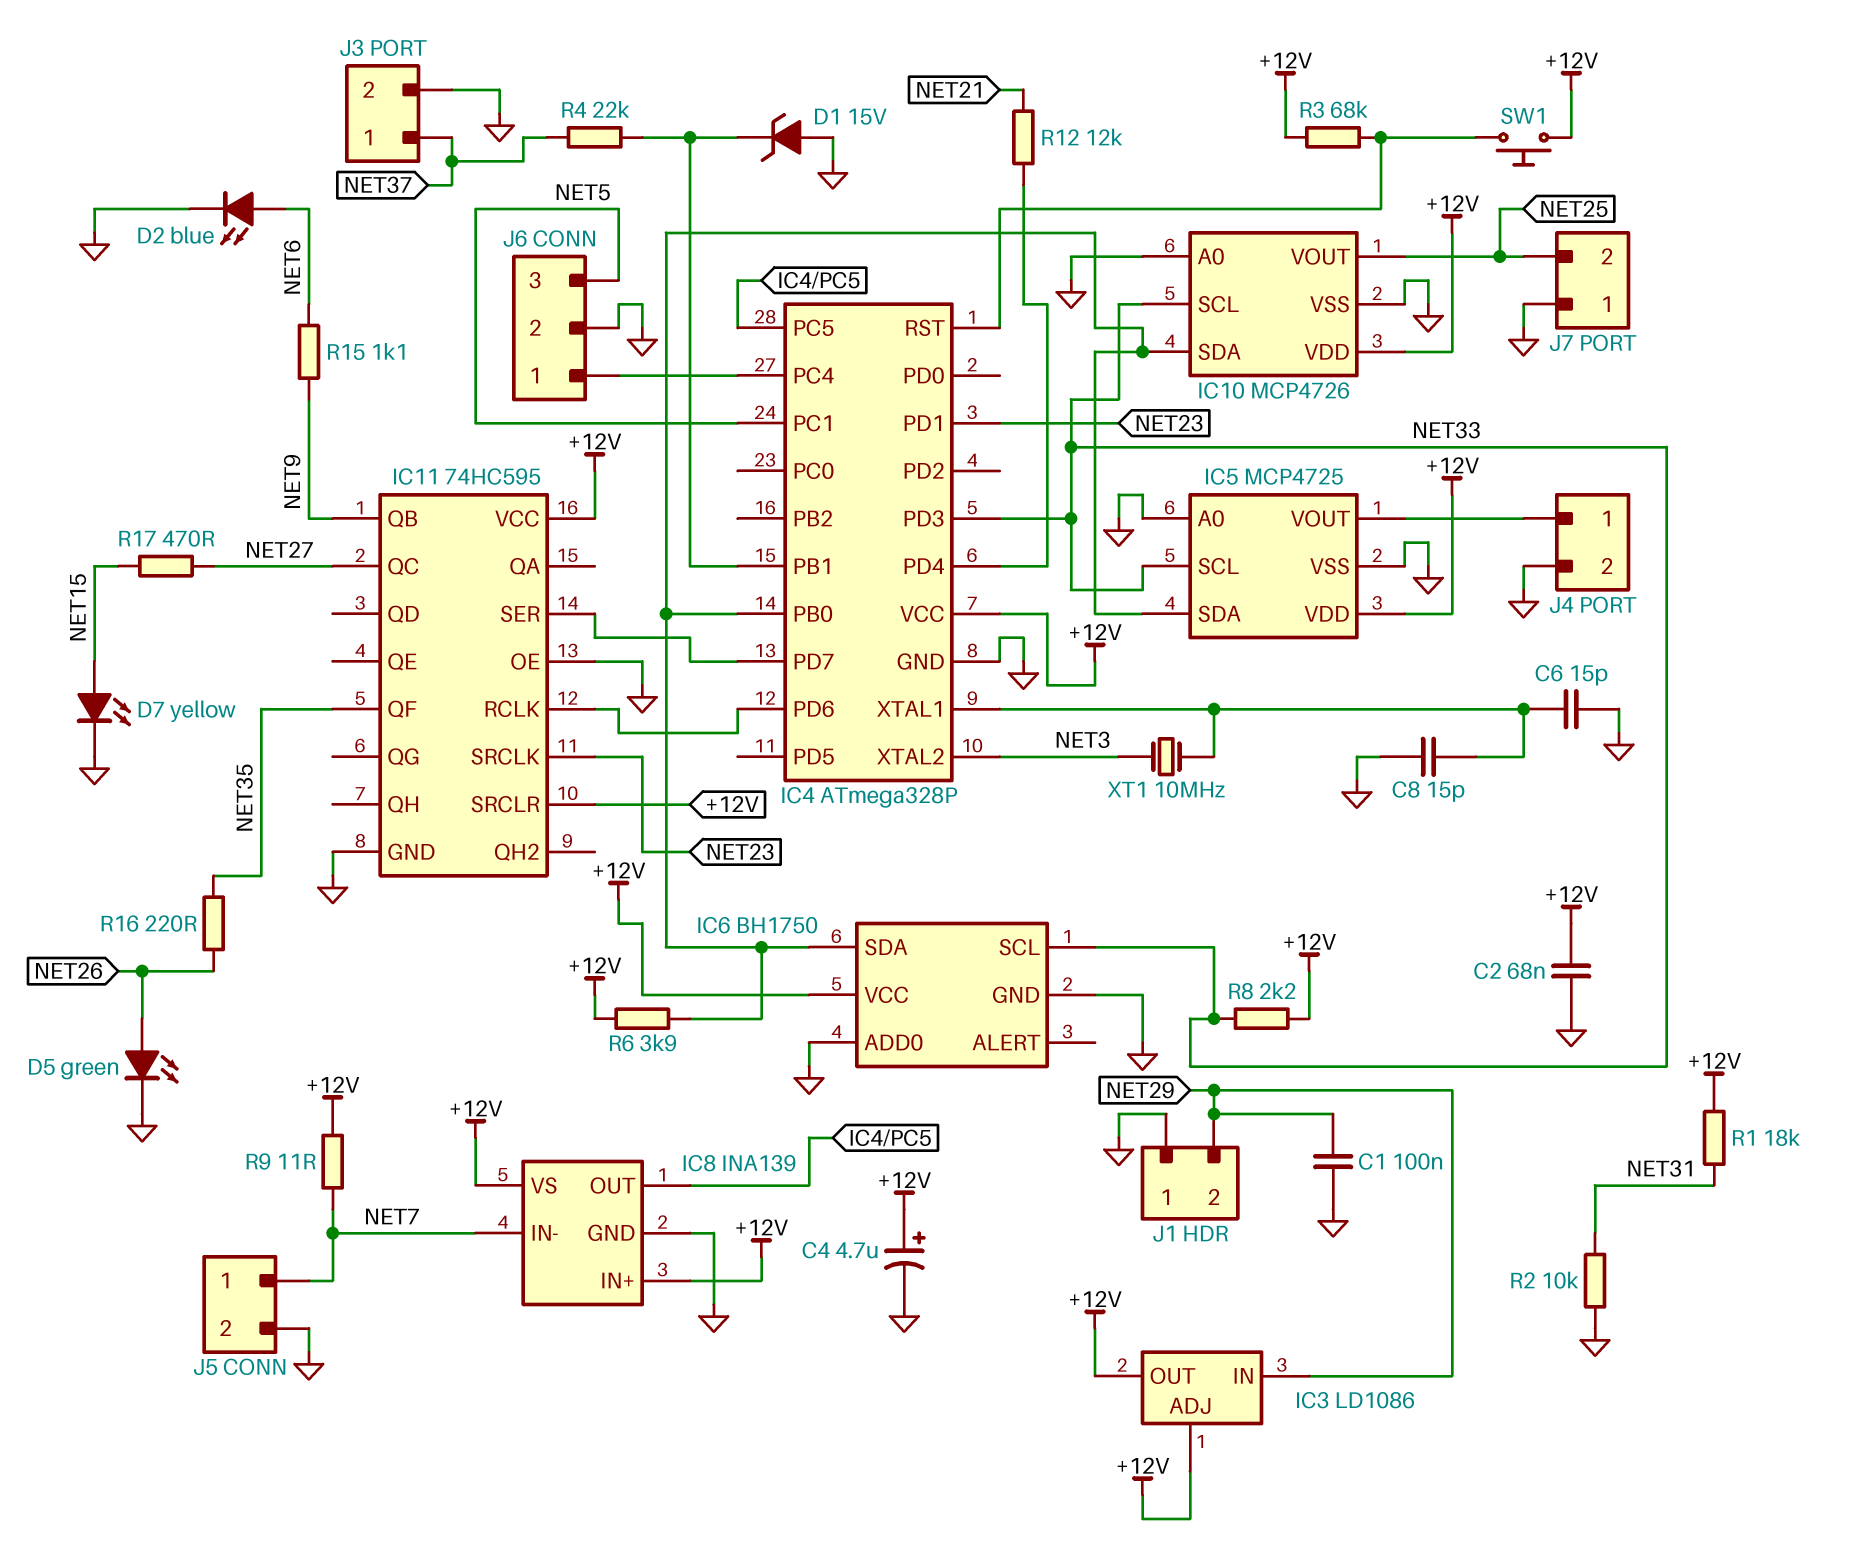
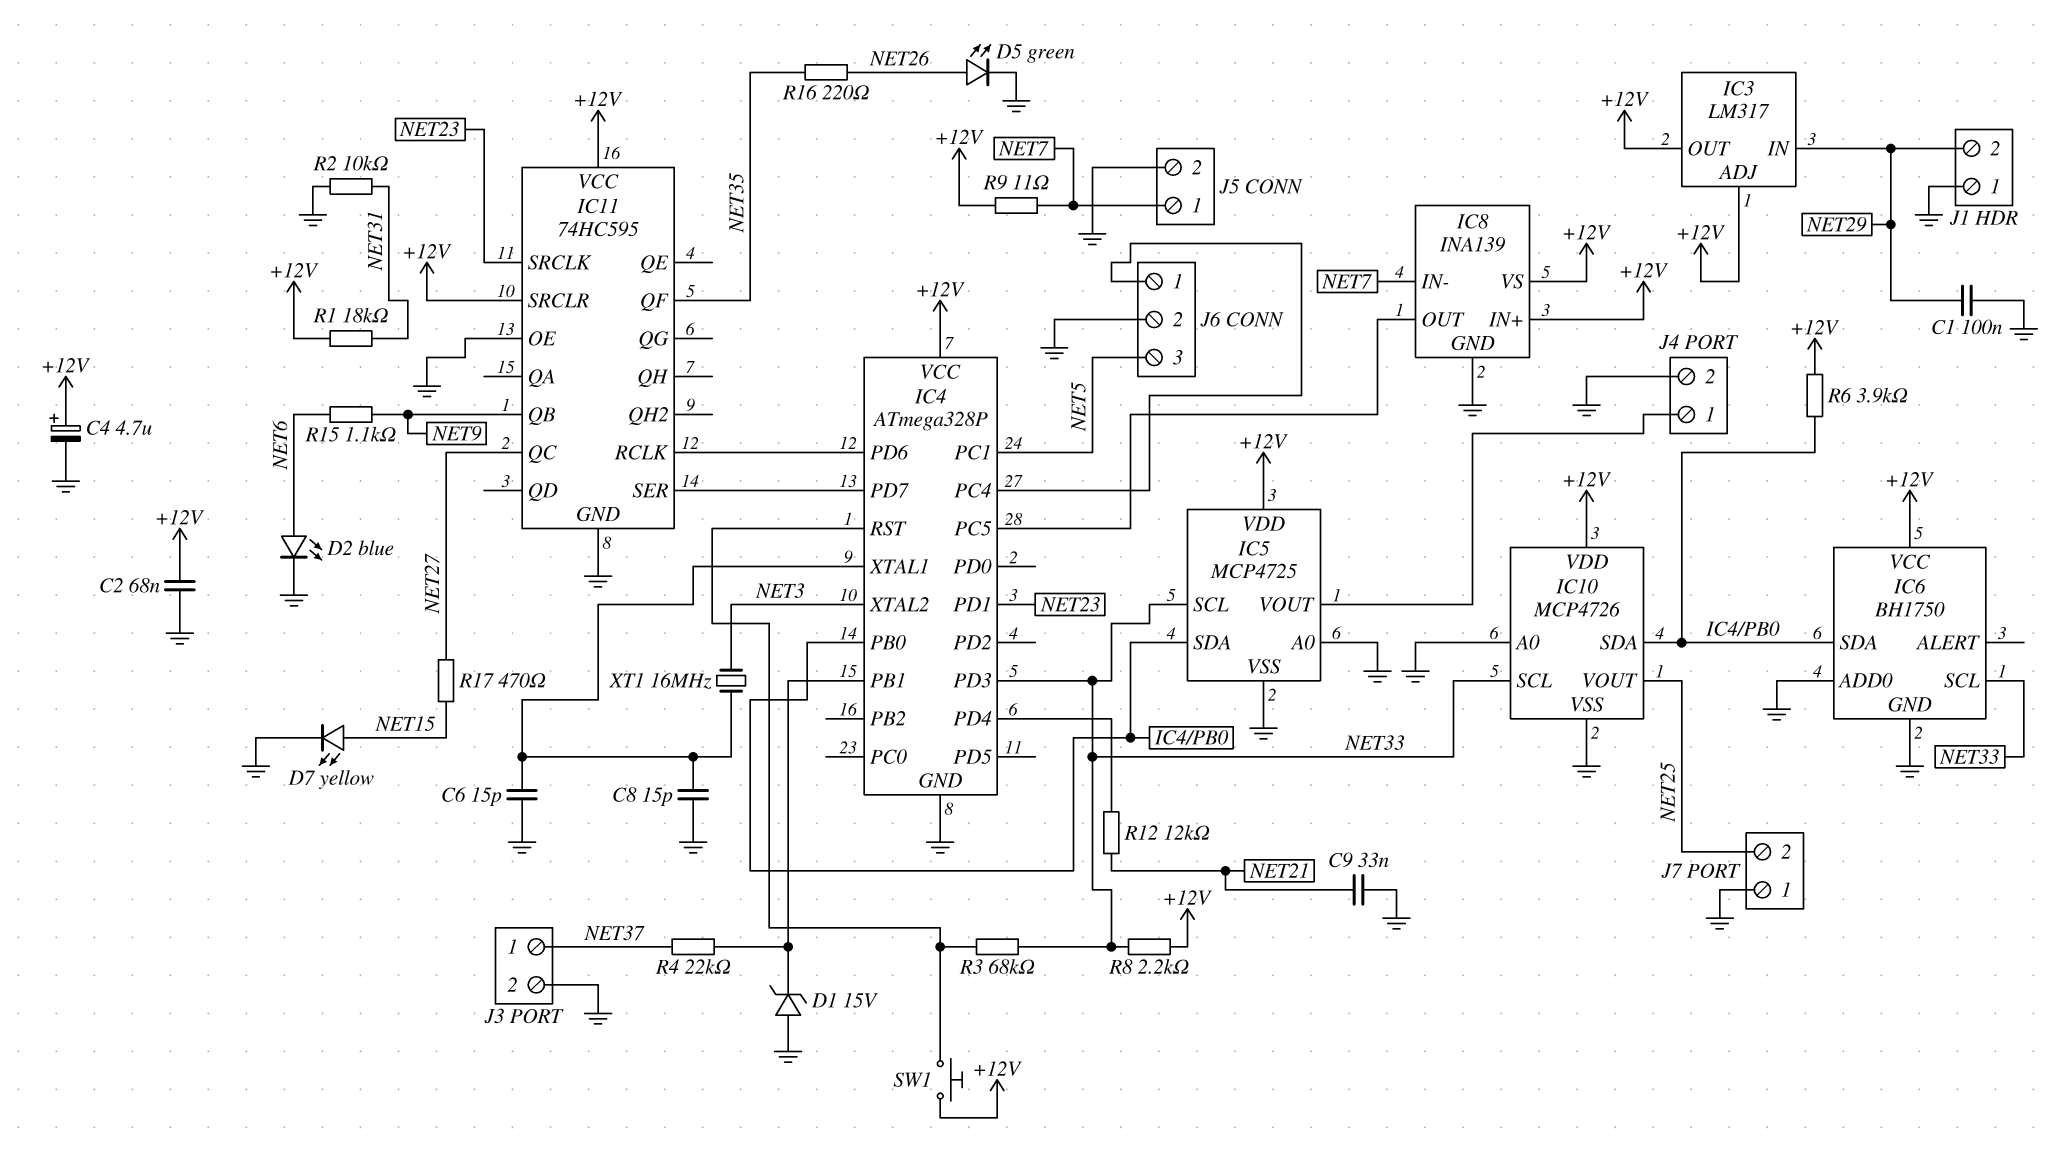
C9: none -> 33nF (GND, NET21)
IC3: LD1086 -> LM317
R3: 68k (+12V, IC4/RST) -> 68k (IC4/RST, NET33)
XT1: 10MHz (IC4/XTAL1, NET3) -> 16MHz (IC4/XTAL1, NET3)

